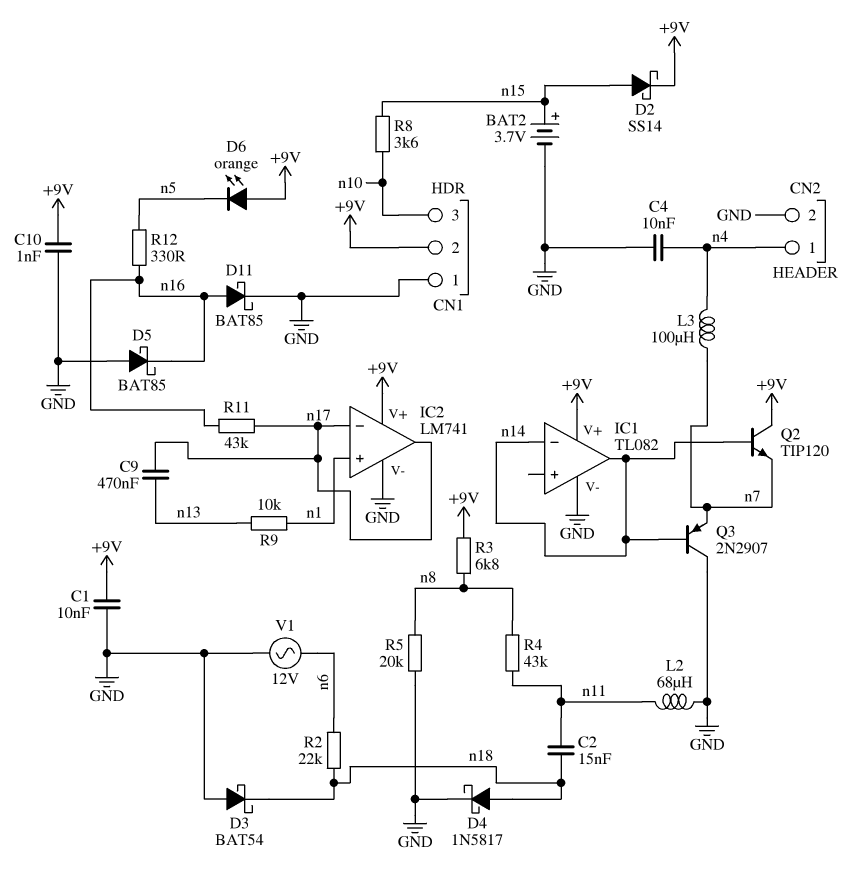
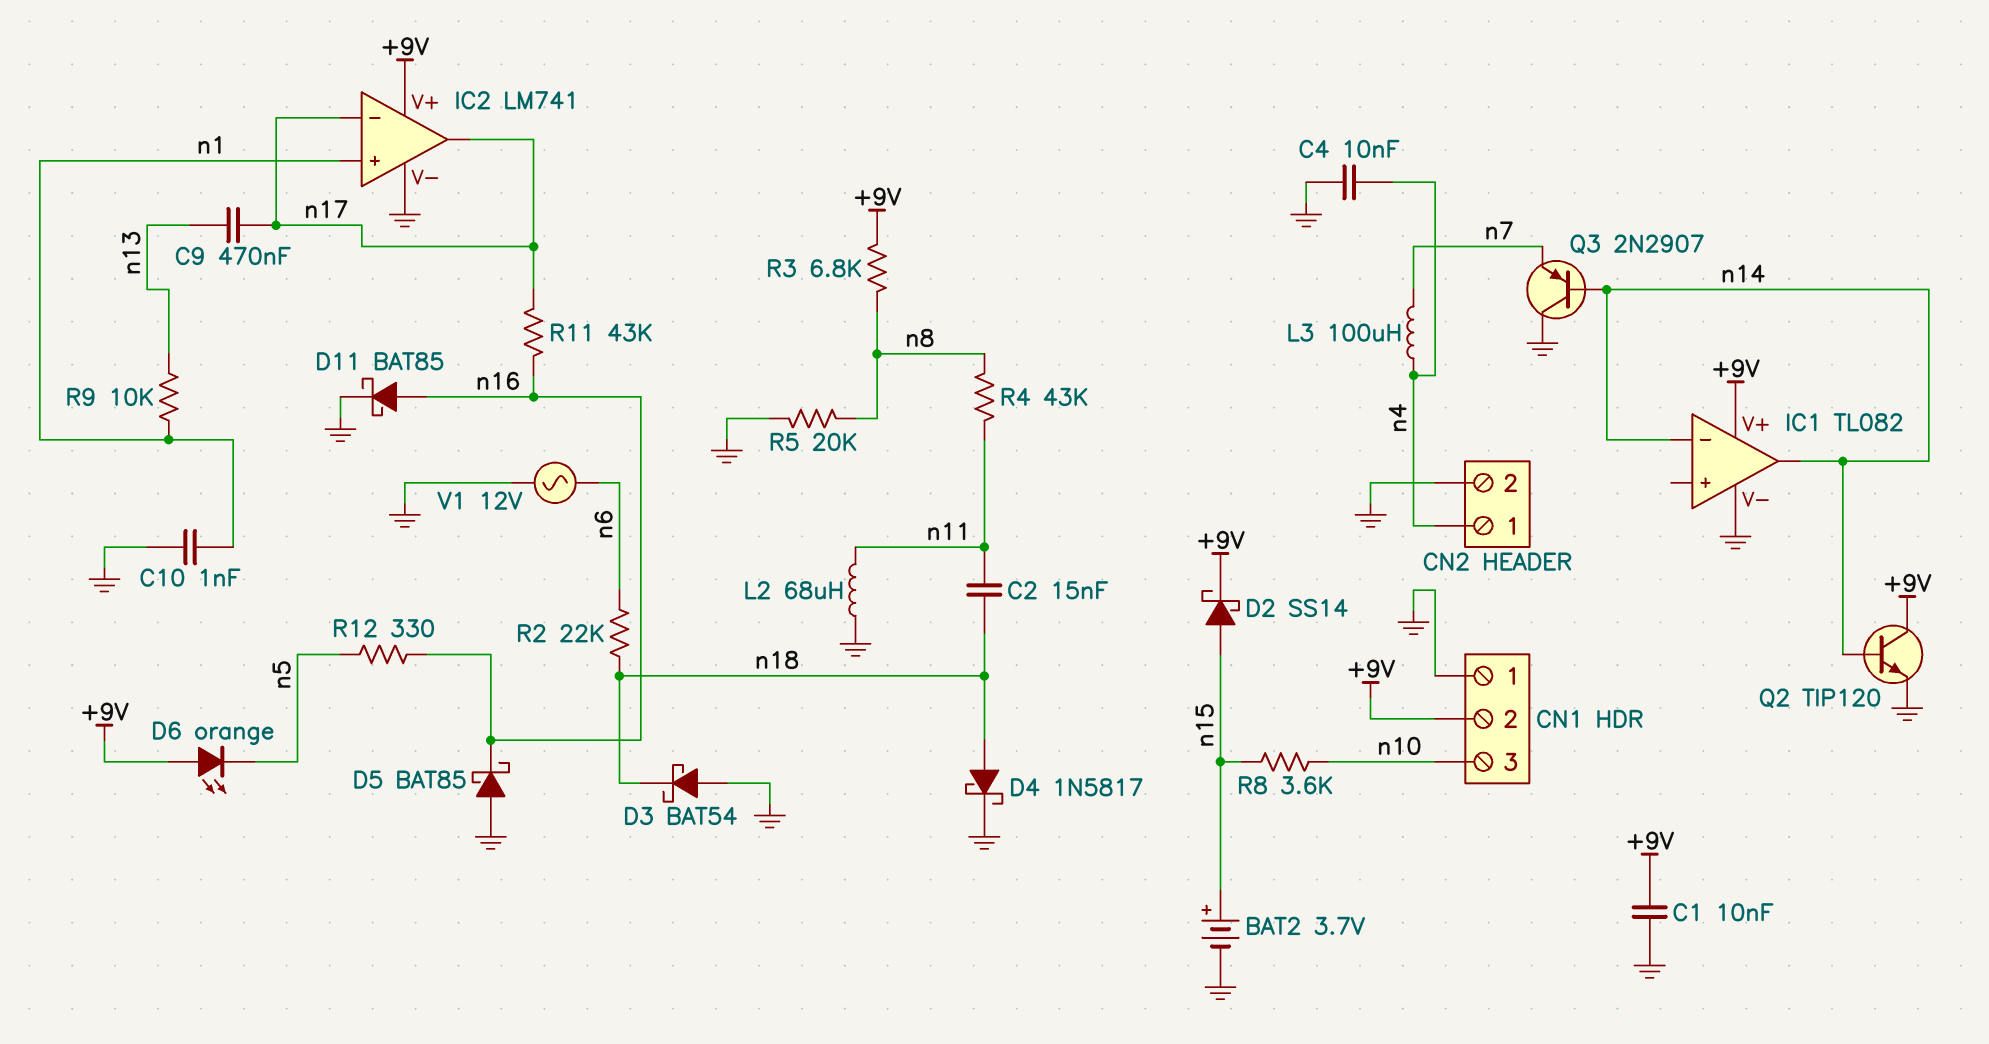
C10: 1nF (+9V, GND) -> 1nF (GND, n1)
Q2: NPN TIP120 (B n14, C +9V, E n7) -> NPN TIP120 (B n14, C +9V, E GND)

